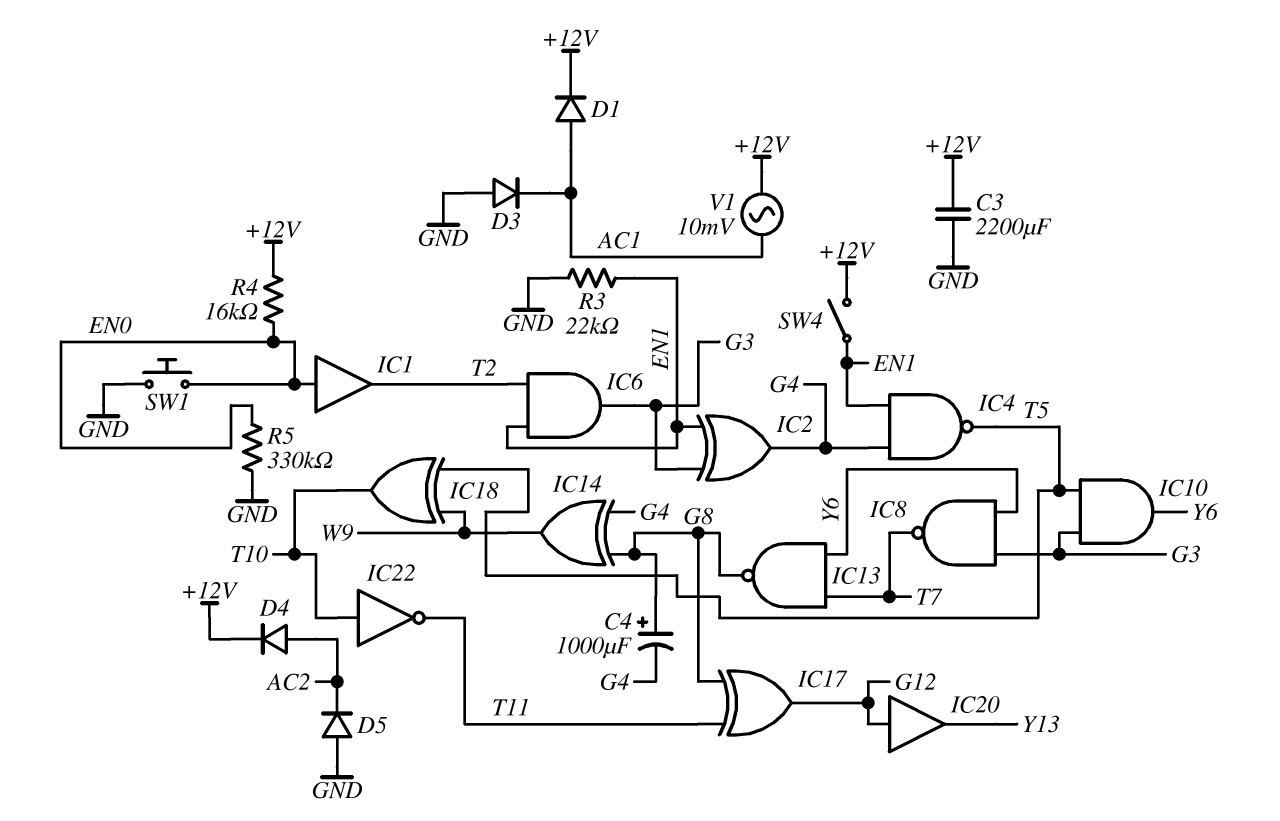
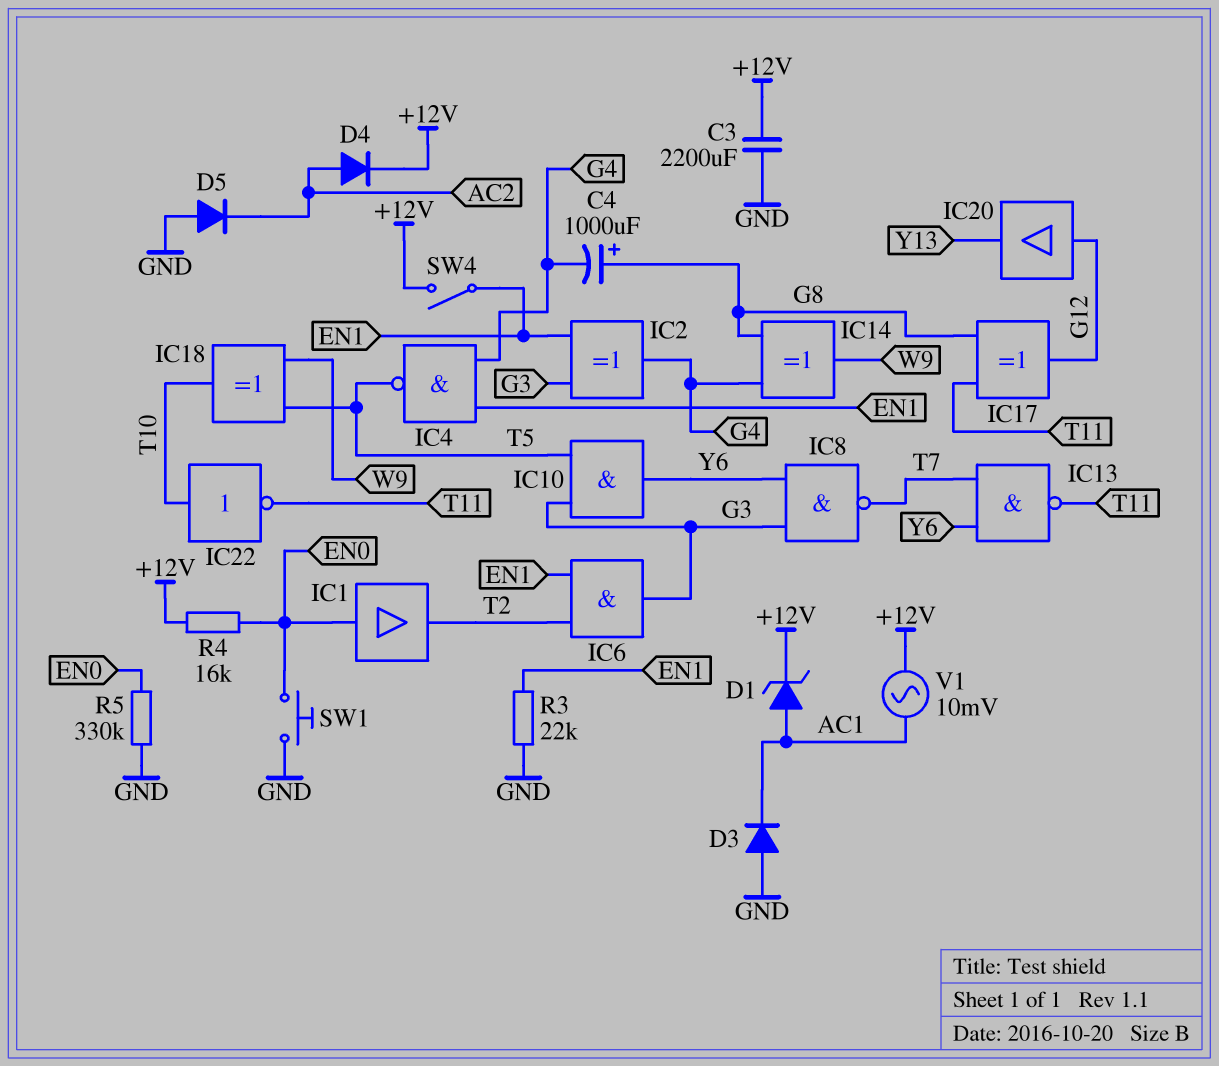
D1: diode (A AC1, K +12V) -> zener (A AC1, K +12V)
IC13: NAND (in T7, in Y6, out G8) -> NAND (in T7, in Y6, out T11)

